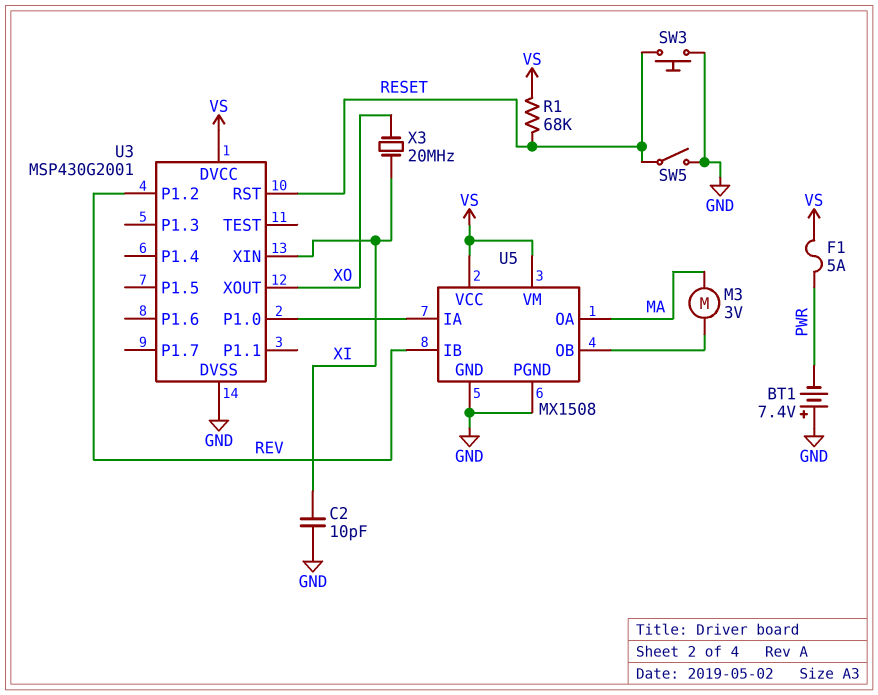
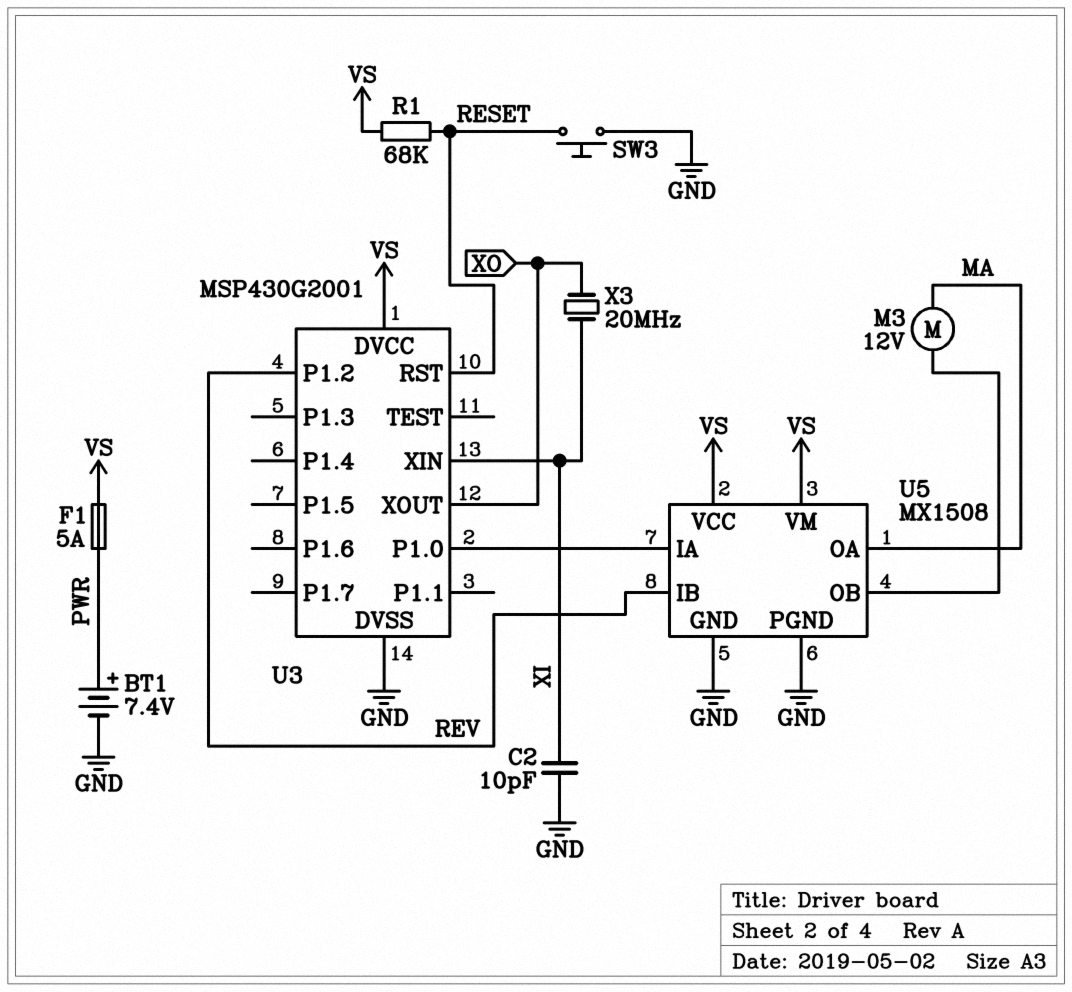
BT1: 7.4V (plus GND, minus PWR) -> 7.4V (plus PWR, minus GND)
M3: motor 3V (MA, U5/OB) -> motor 12V (MA, U5/OB)
SW5: switch (GND, RESET) -> none

